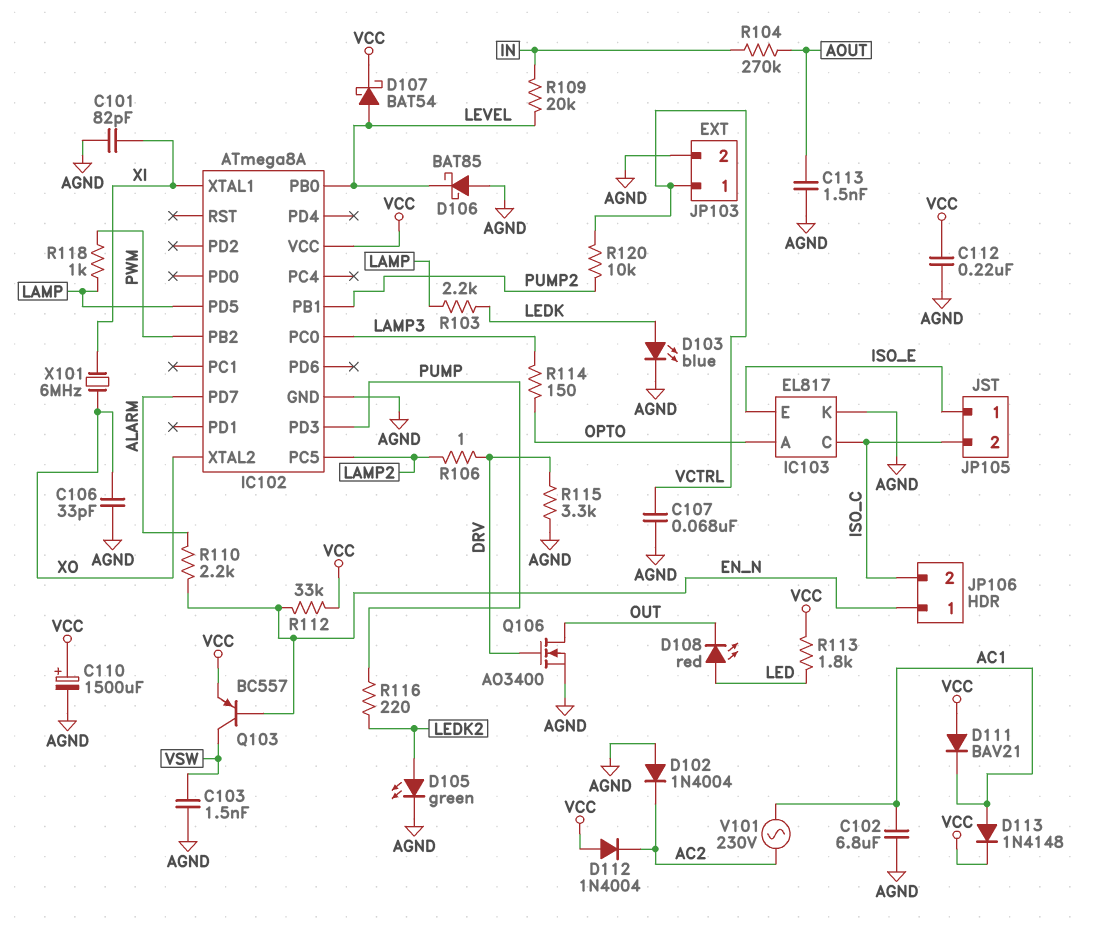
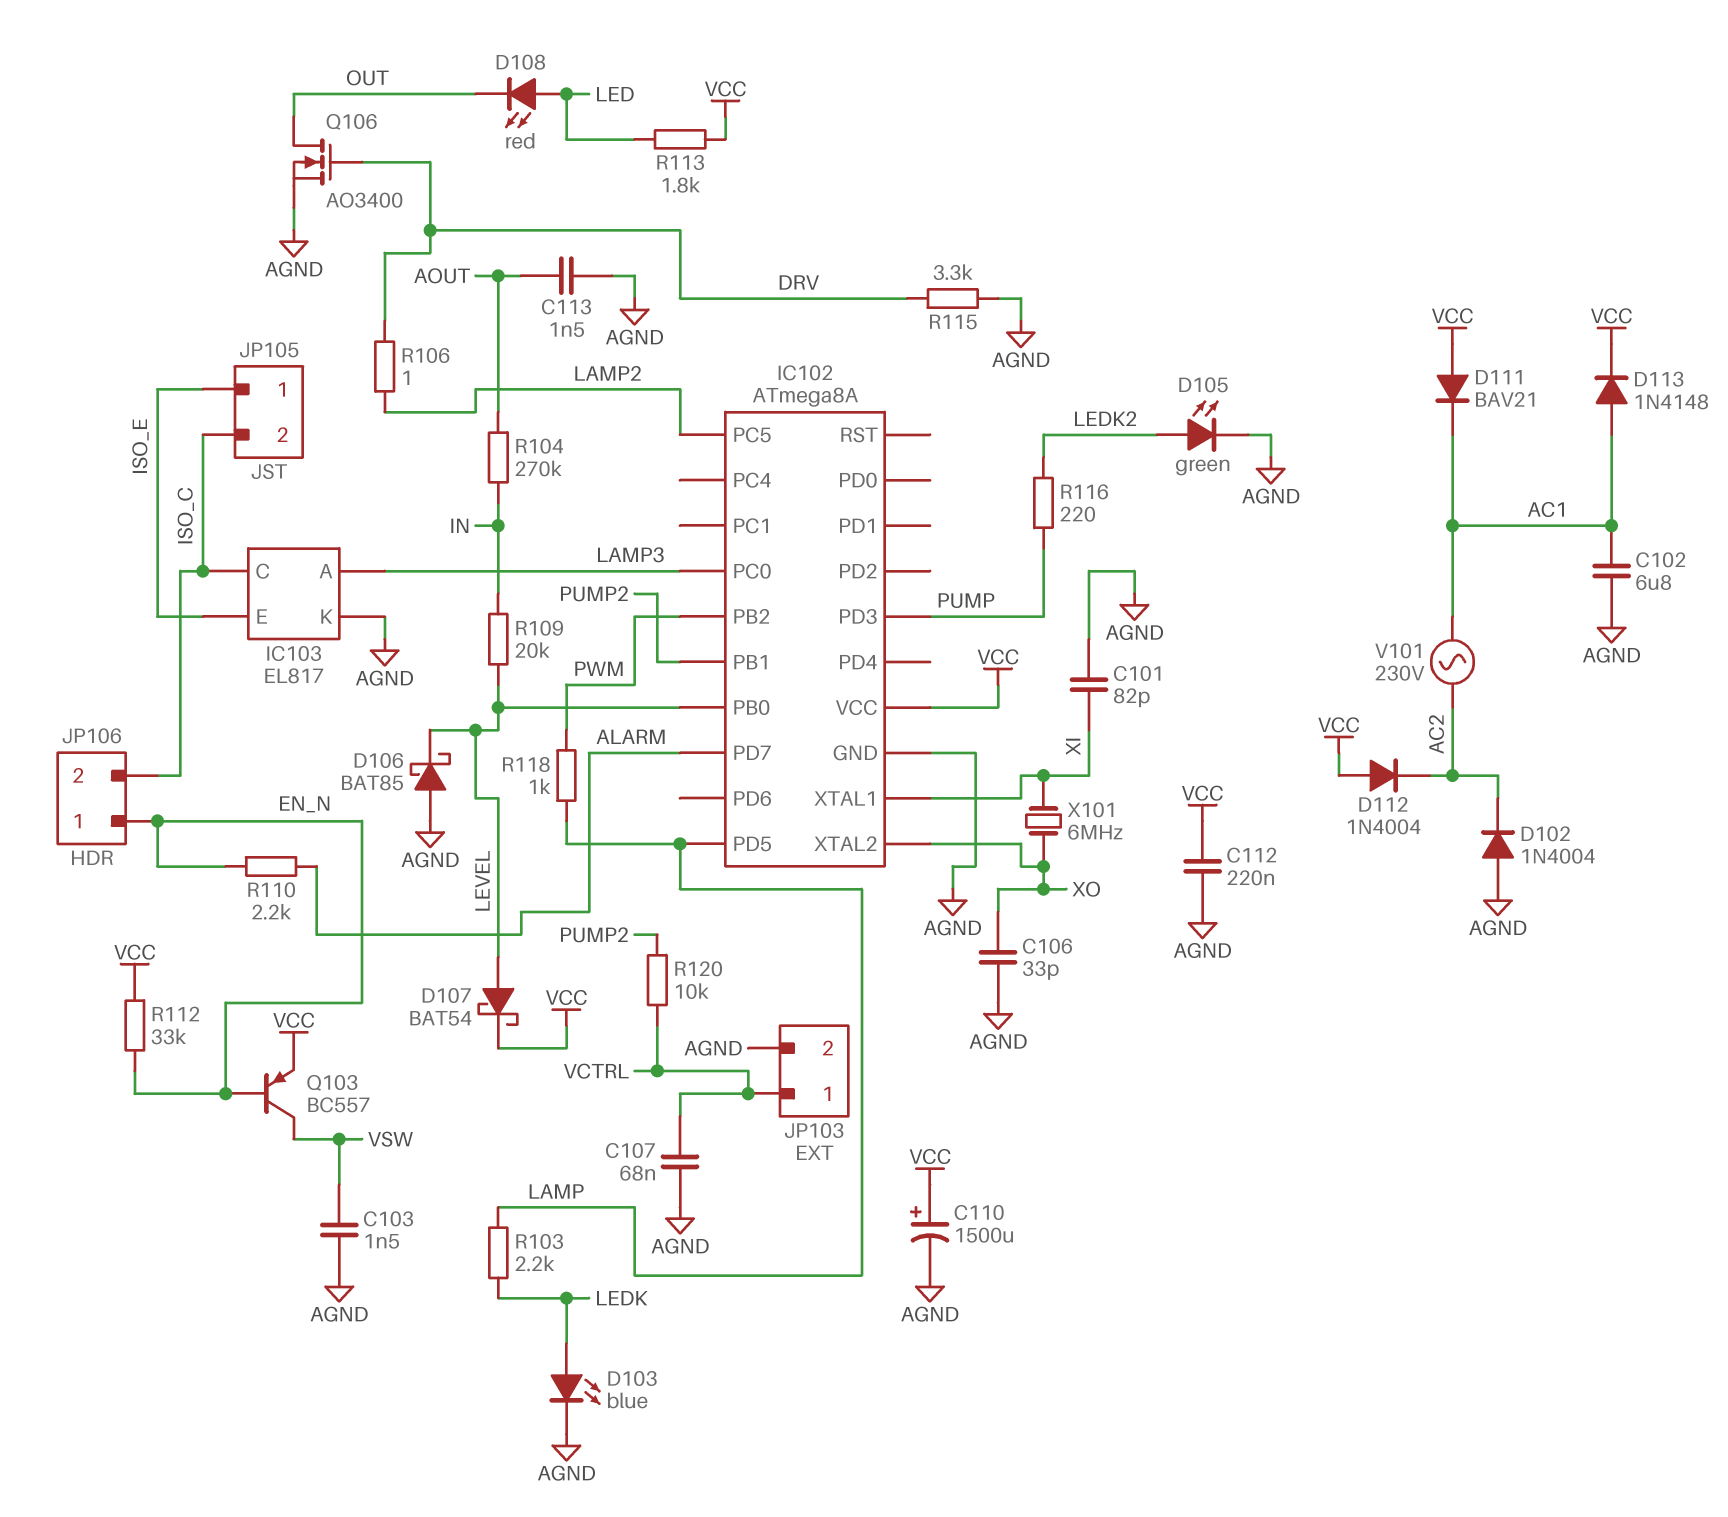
IC103 pin A: OPTO -> LAMP3
R114: 150 (LAMP3, OPTO) -> none

